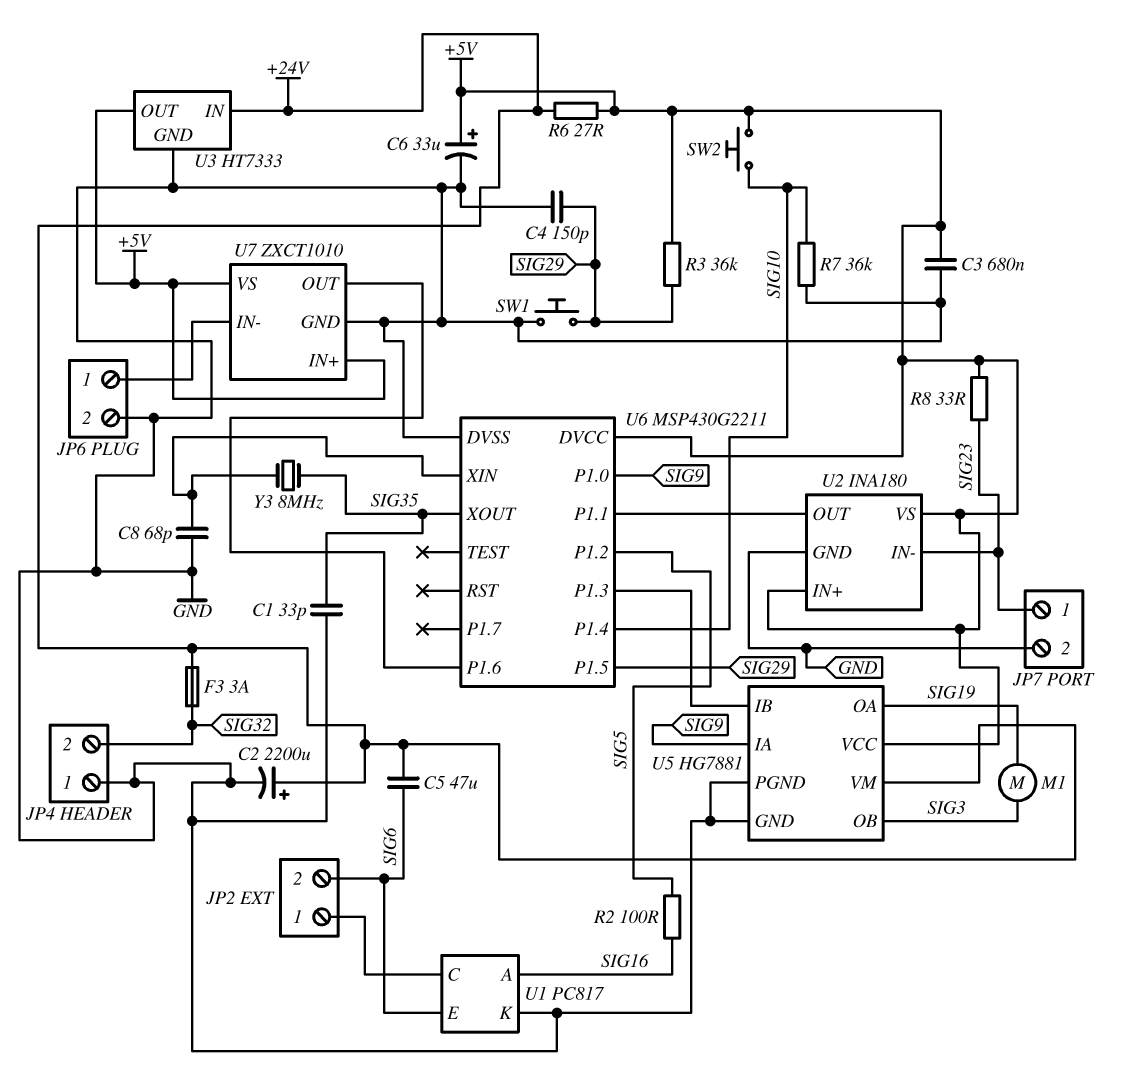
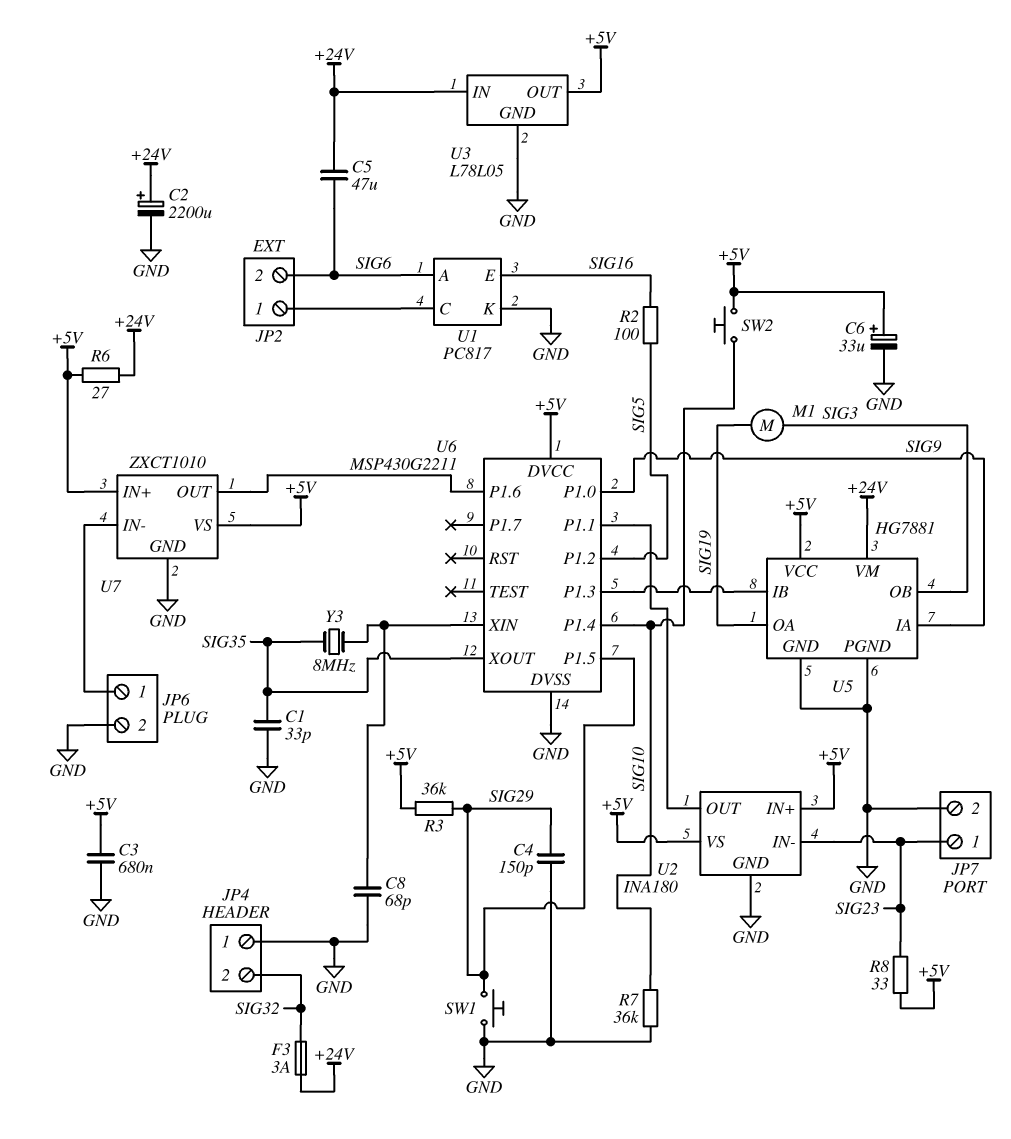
U1 pin A: SIG16 -> SIG6
U1 pin E: SIG6 -> SIG16
U3: HT7333 -> L78L05

